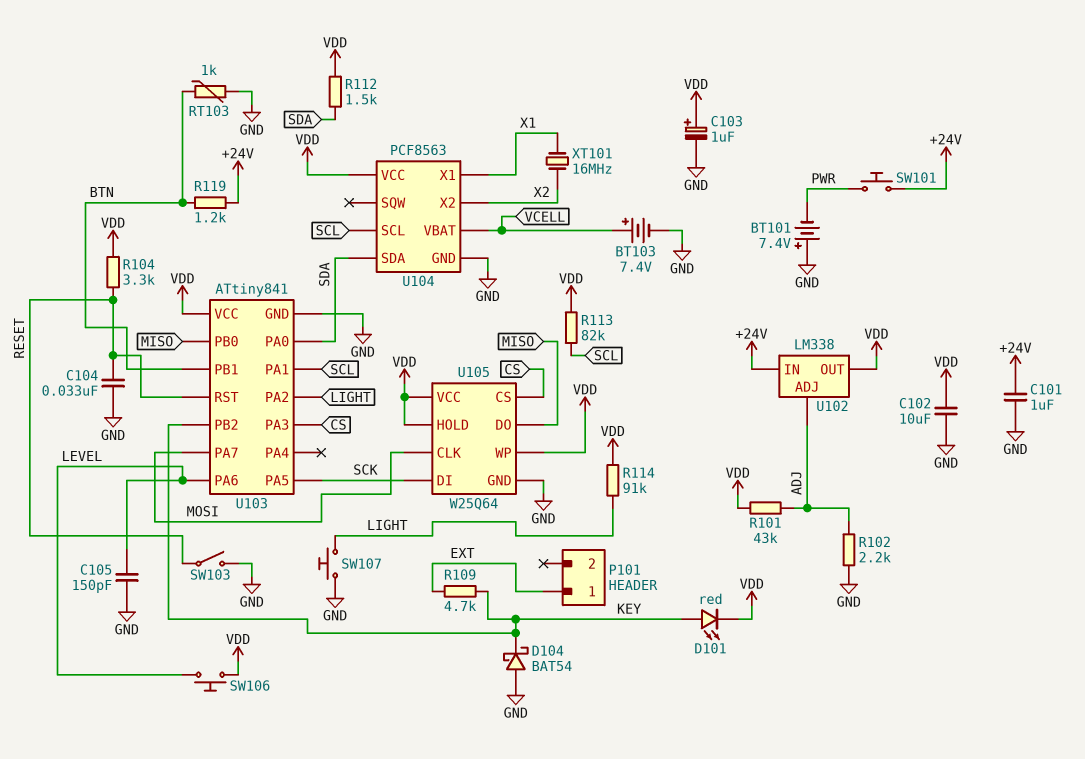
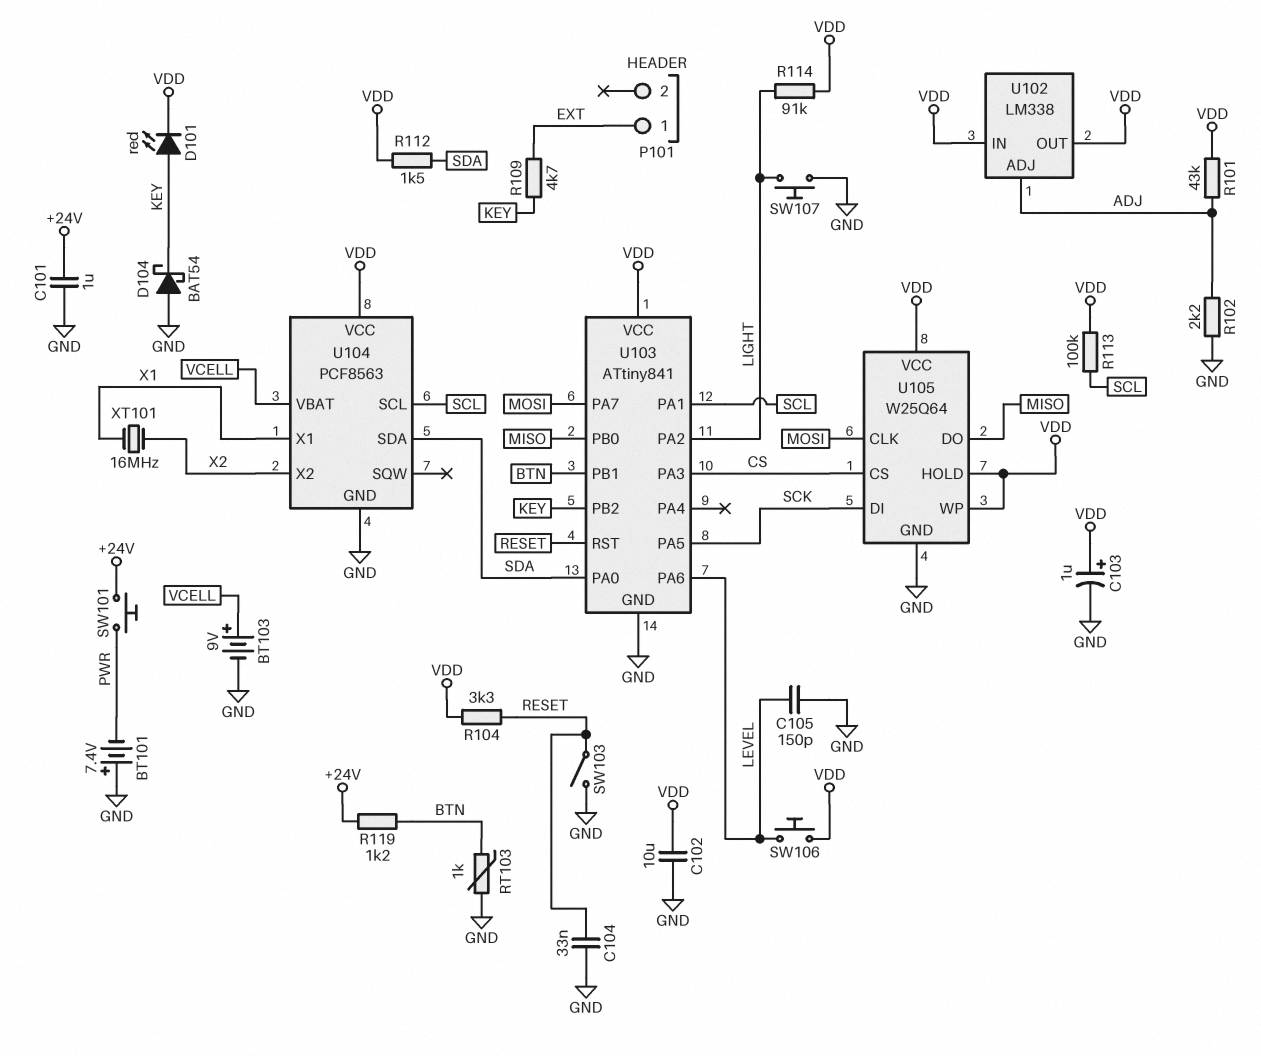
BT103: 7.4V (plus VCELL, minus GND) -> 9V (plus VCELL, minus GND)
R113: 82k (SCL, VDD) -> 100k (SCL, VDD)
U102 pin IN: +24V -> VDD

